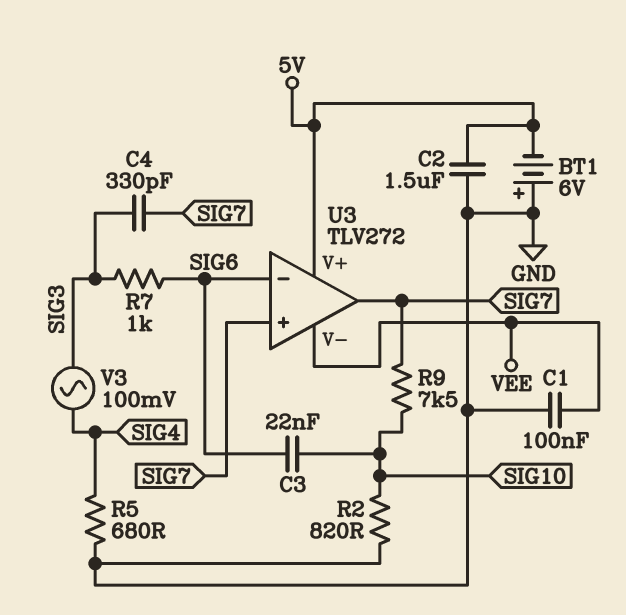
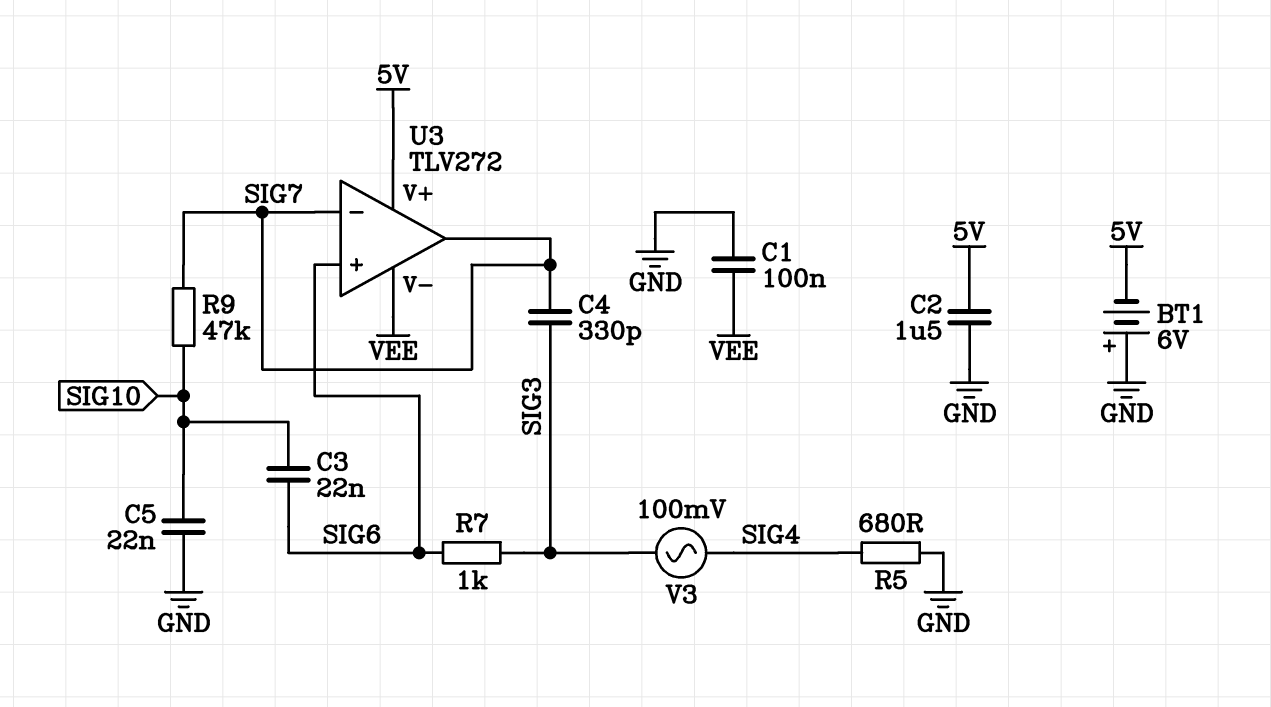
C5: none -> 22nF (GND, SIG10)
R2: 820 (GND, SIG10) -> none
R9: 7.5k (SIG7, SIG10) -> 47k (SIG7, SIG10)
U3 pin in+: SIG7 -> SIG6
U3 pin in-: SIG6 -> SIG7

